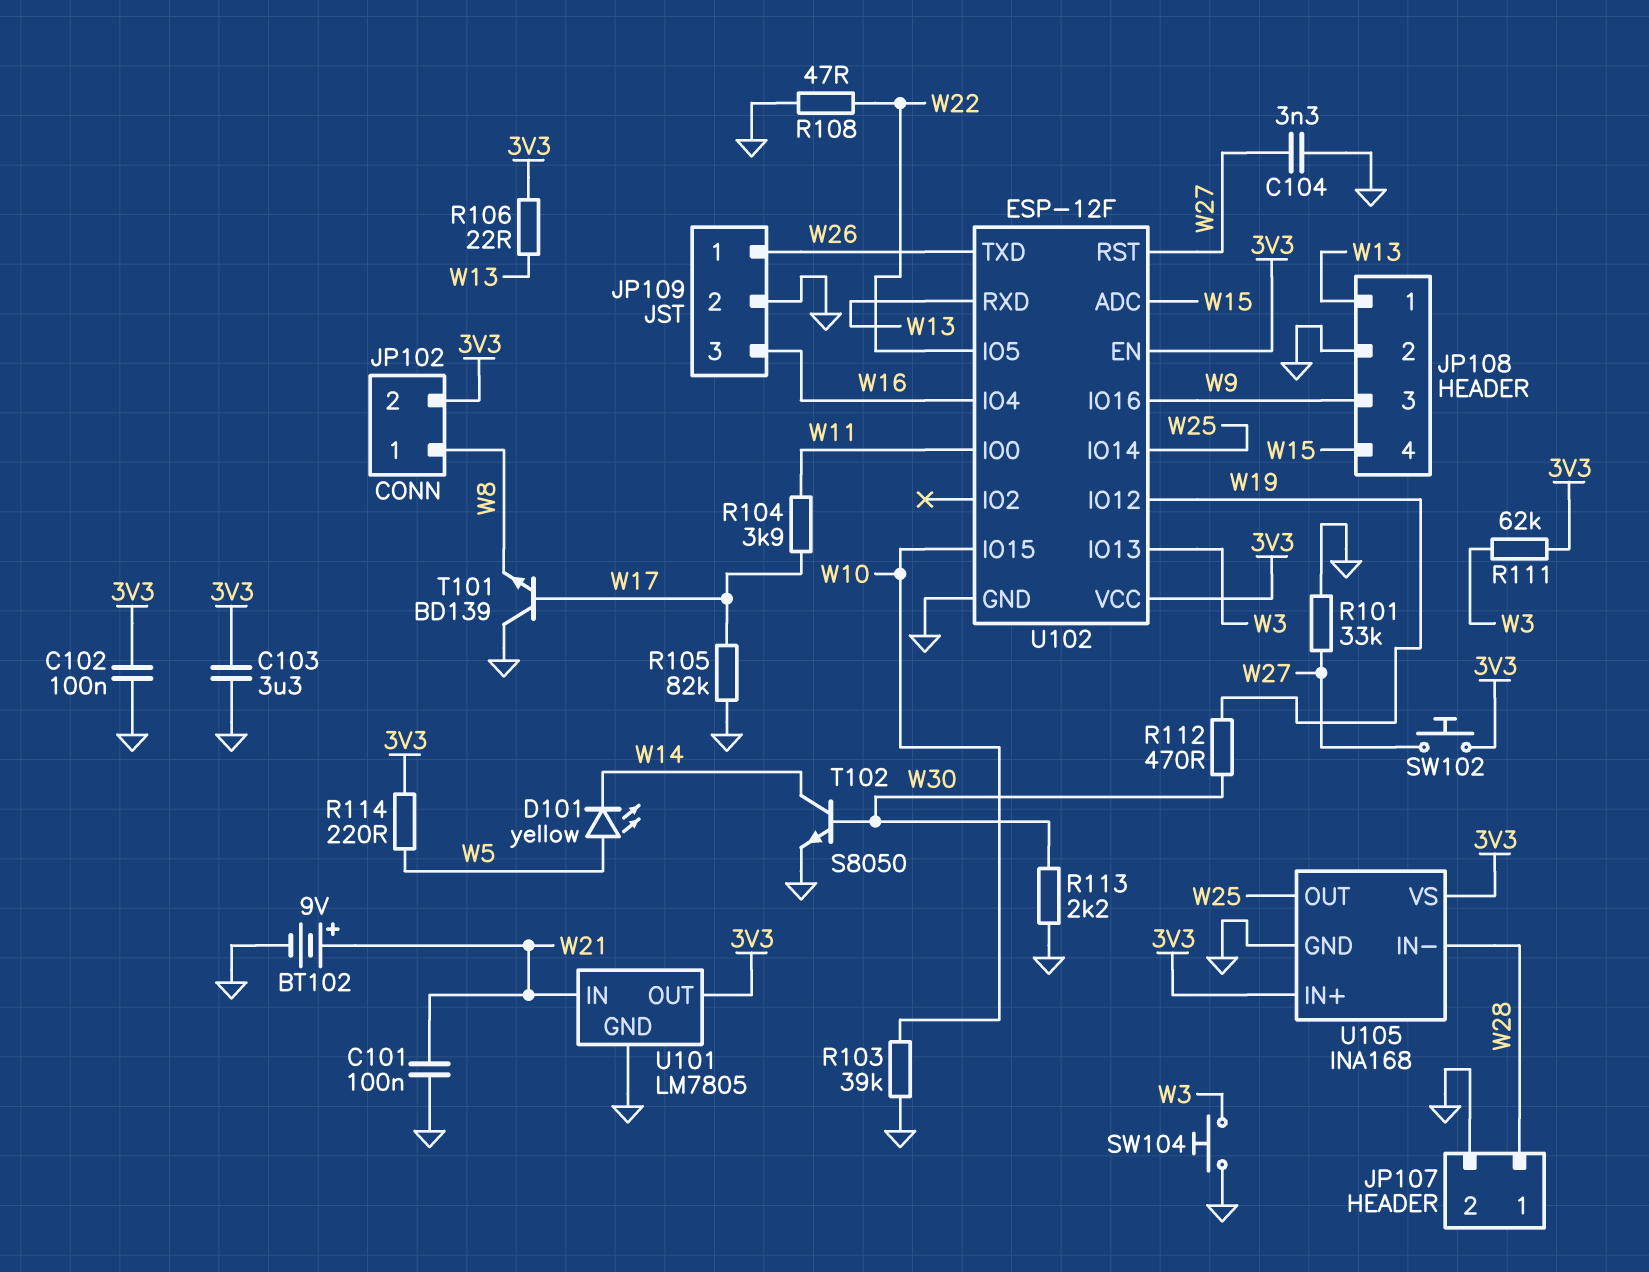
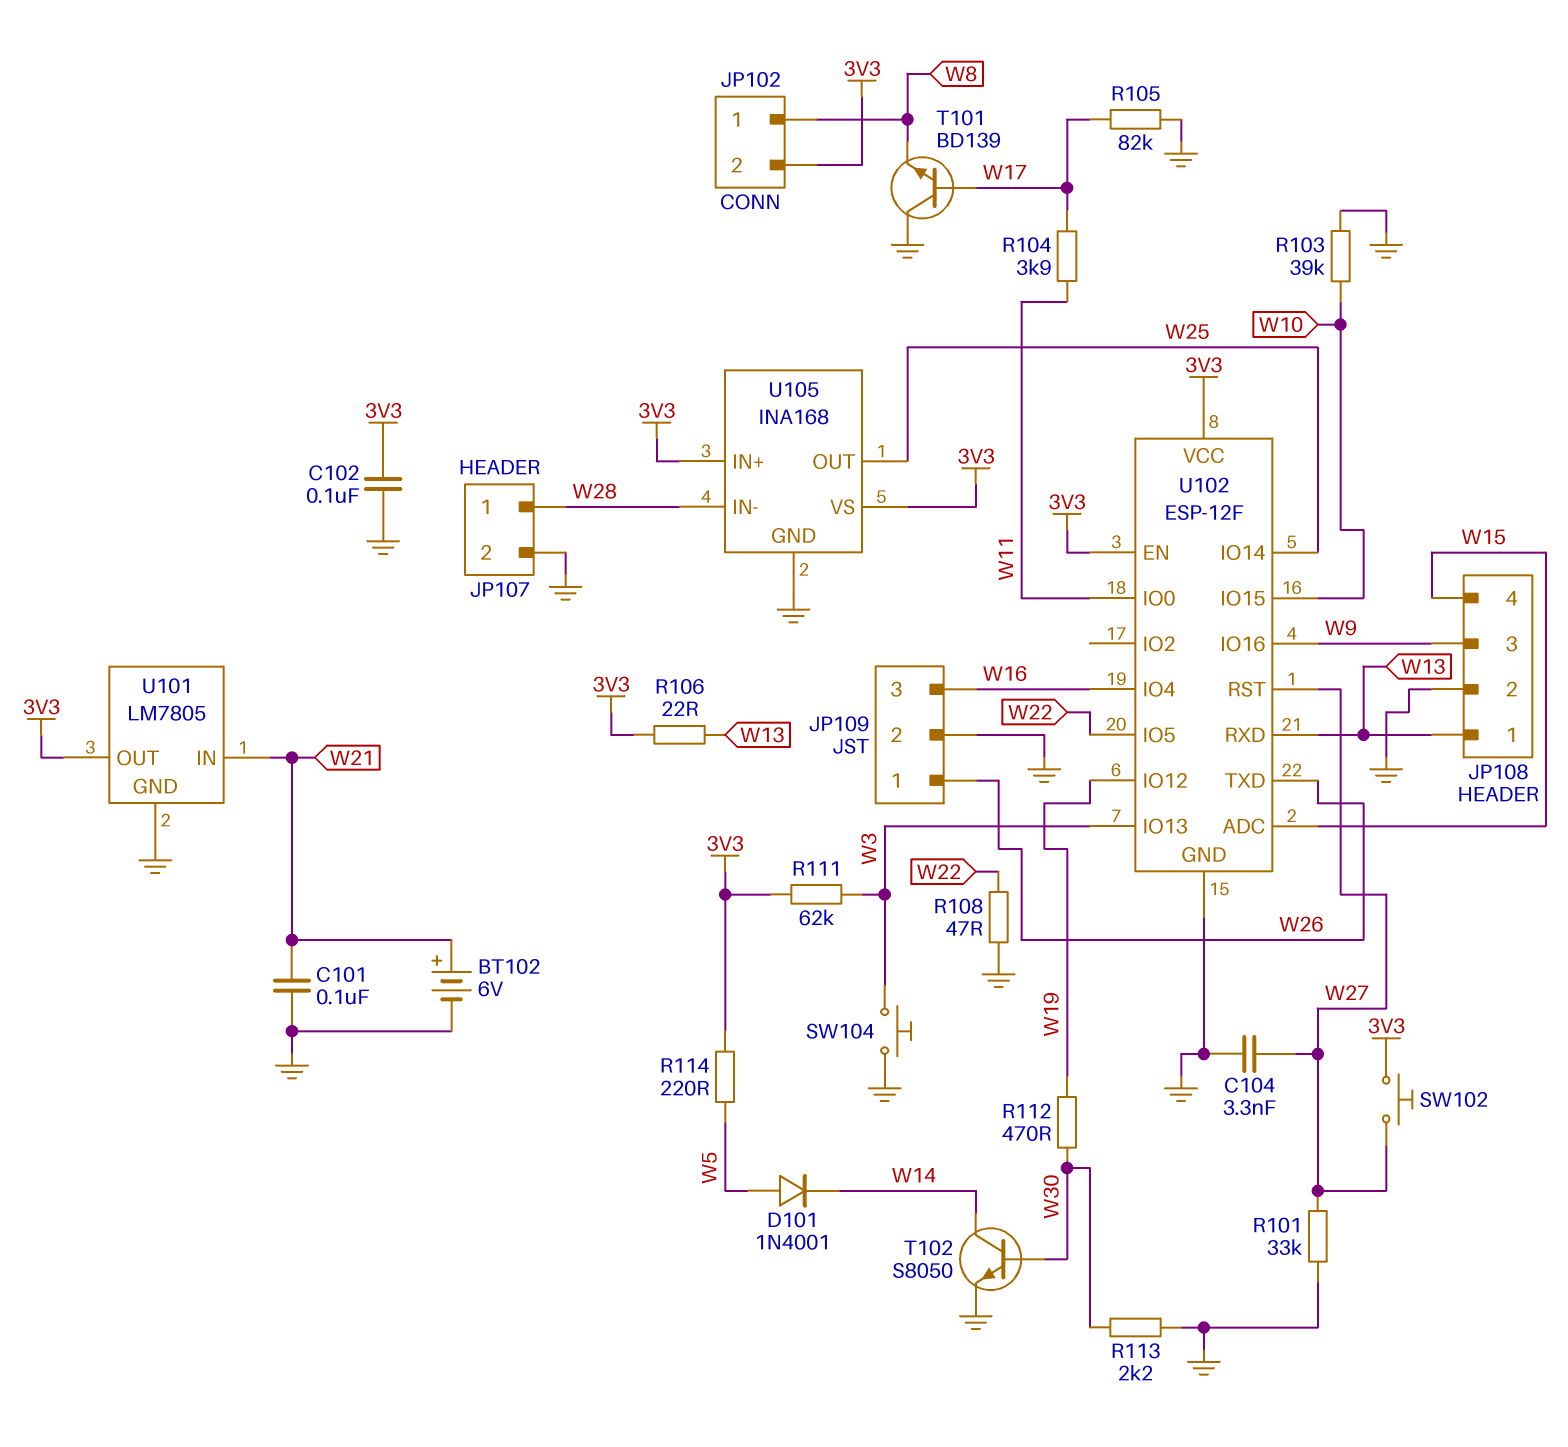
BT102: 9V (plus W21, minus GND) -> 6V (plus W21, minus GND)
C103: 3.3uF (3V3, GND) -> none
D101: LED yellow (A W5, K W14) -> diode 1N4001 (A W5, K W14)

